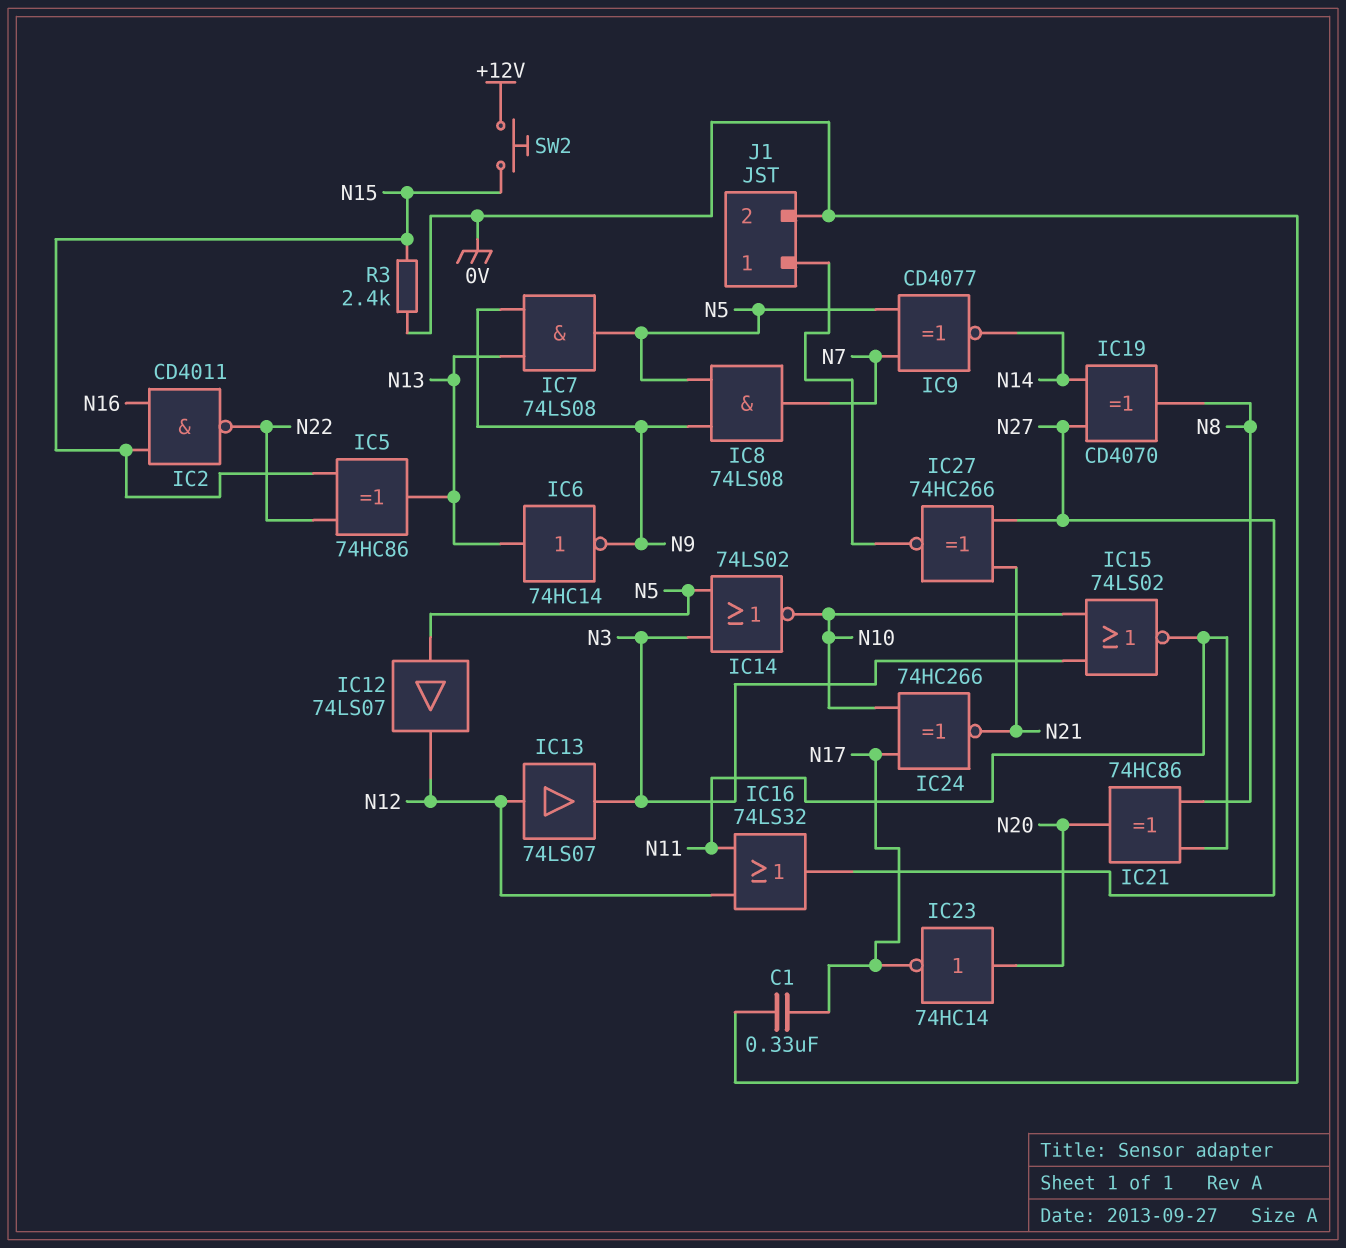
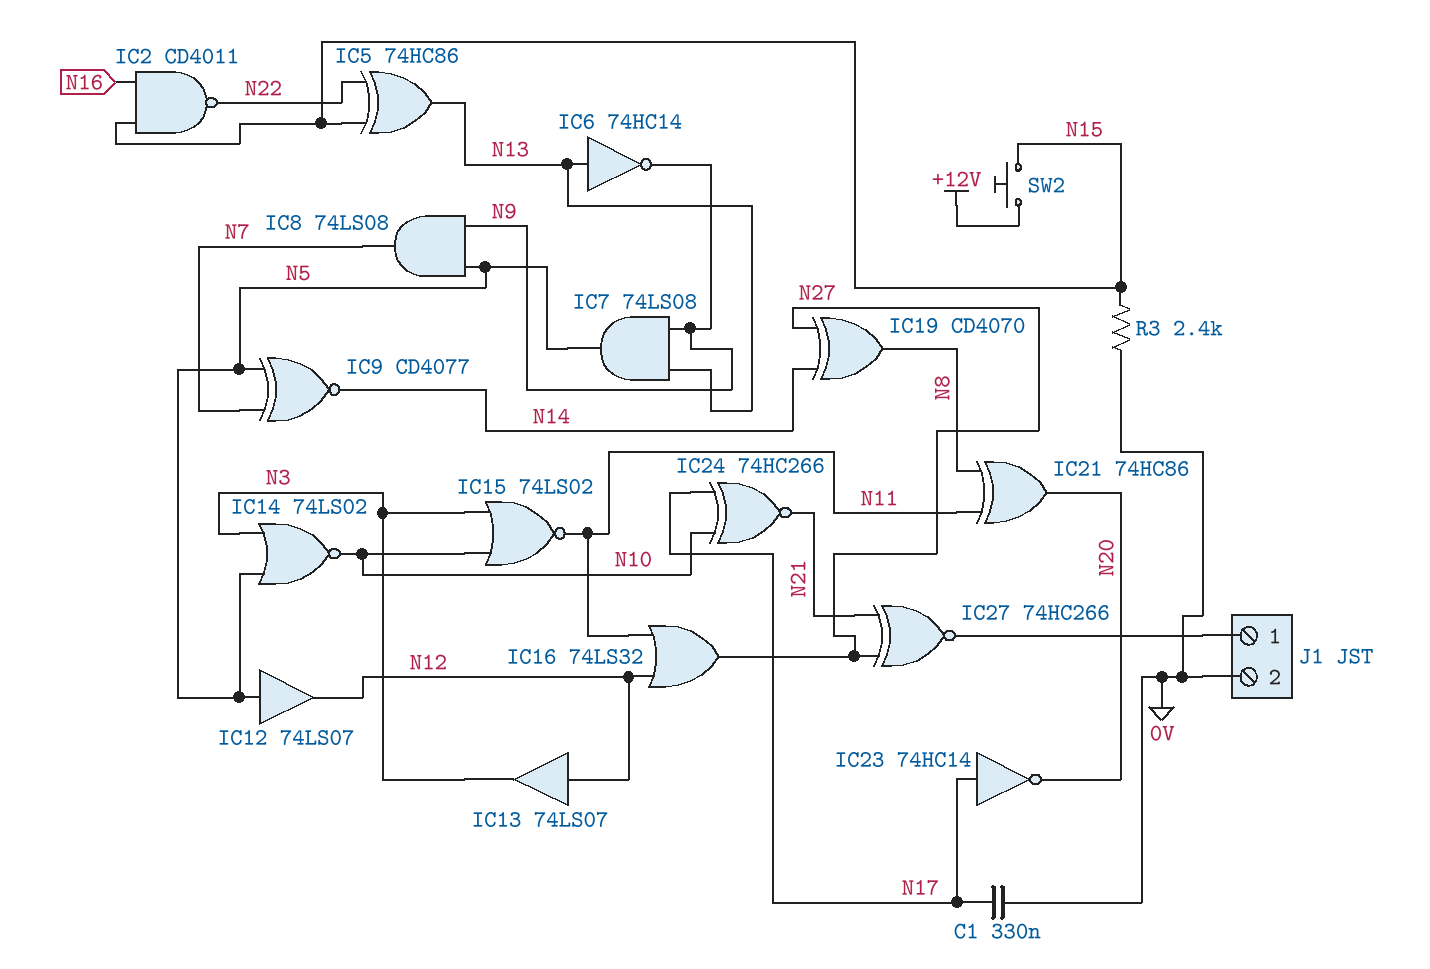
IC23: NOT 74HC14 (in N20, out N17) -> NOT 74HC14 (in N17, out N20)

